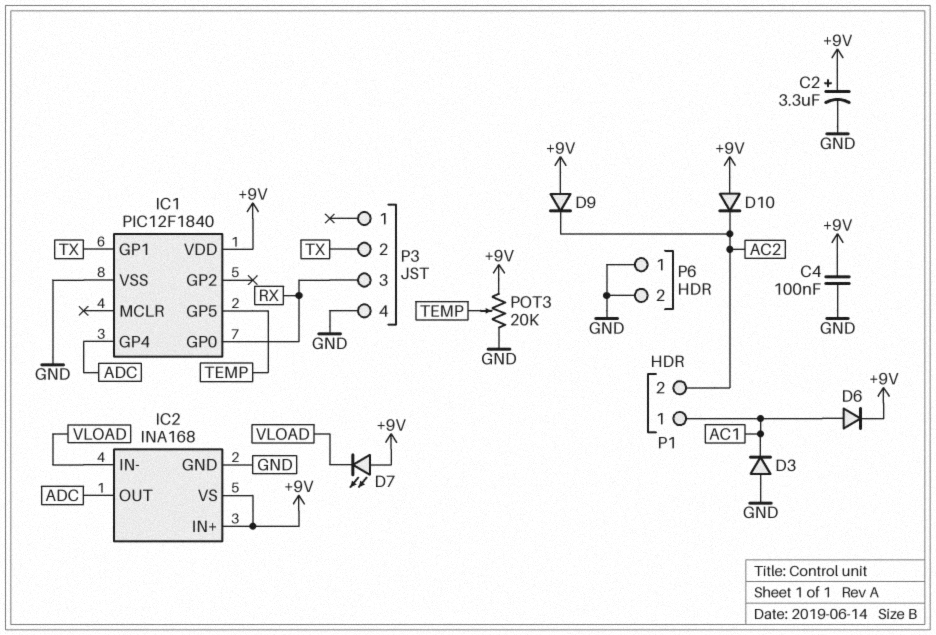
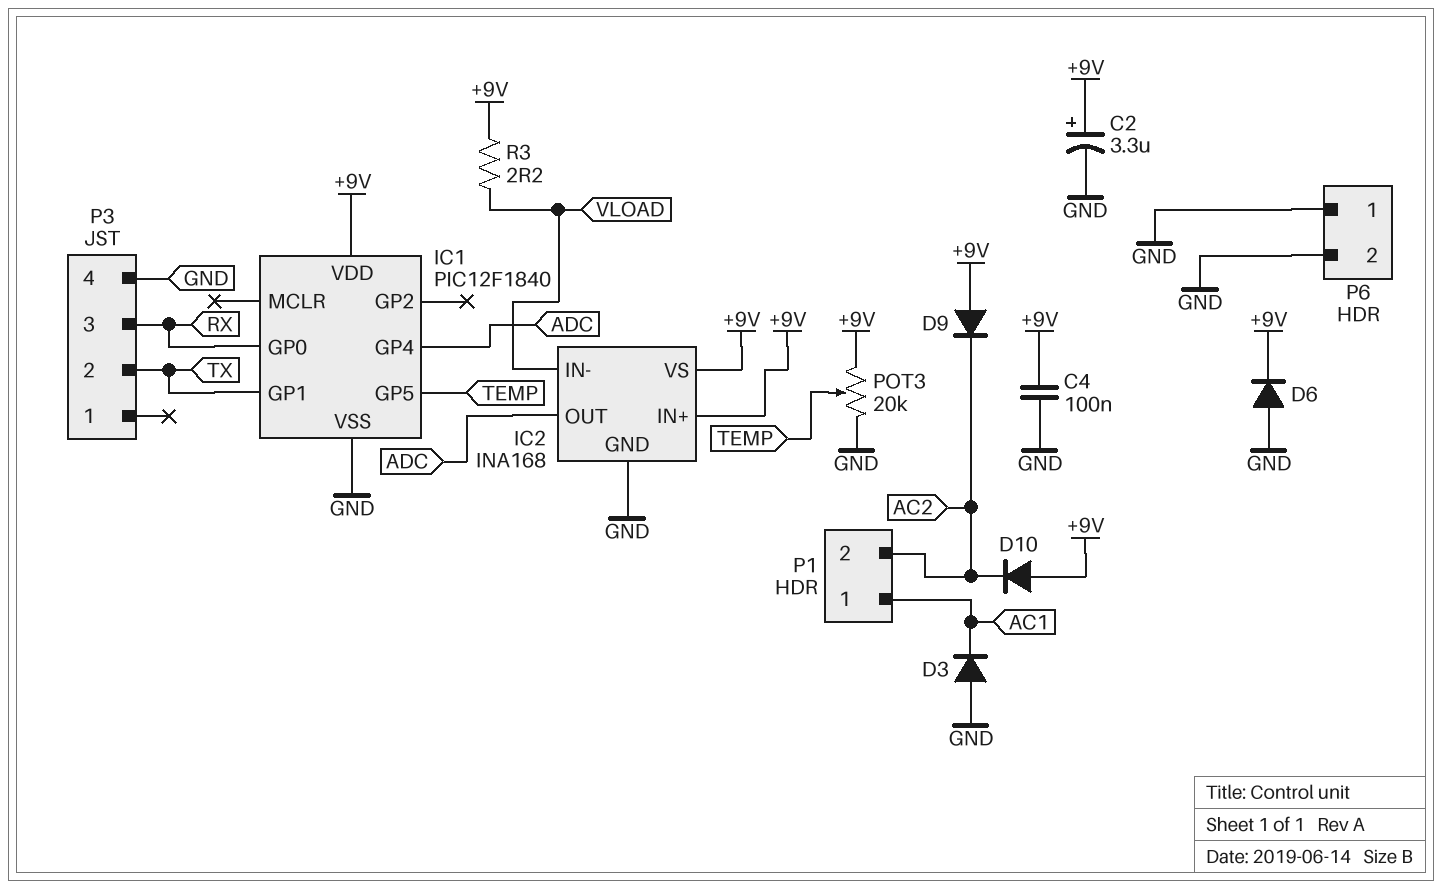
D6: diode (A AC1, K +9V) -> diode (A GND, K +9V)
D7: LED (A +9V, K VLOAD) -> none
R3: none -> 2.2 (+9V, VLOAD)

